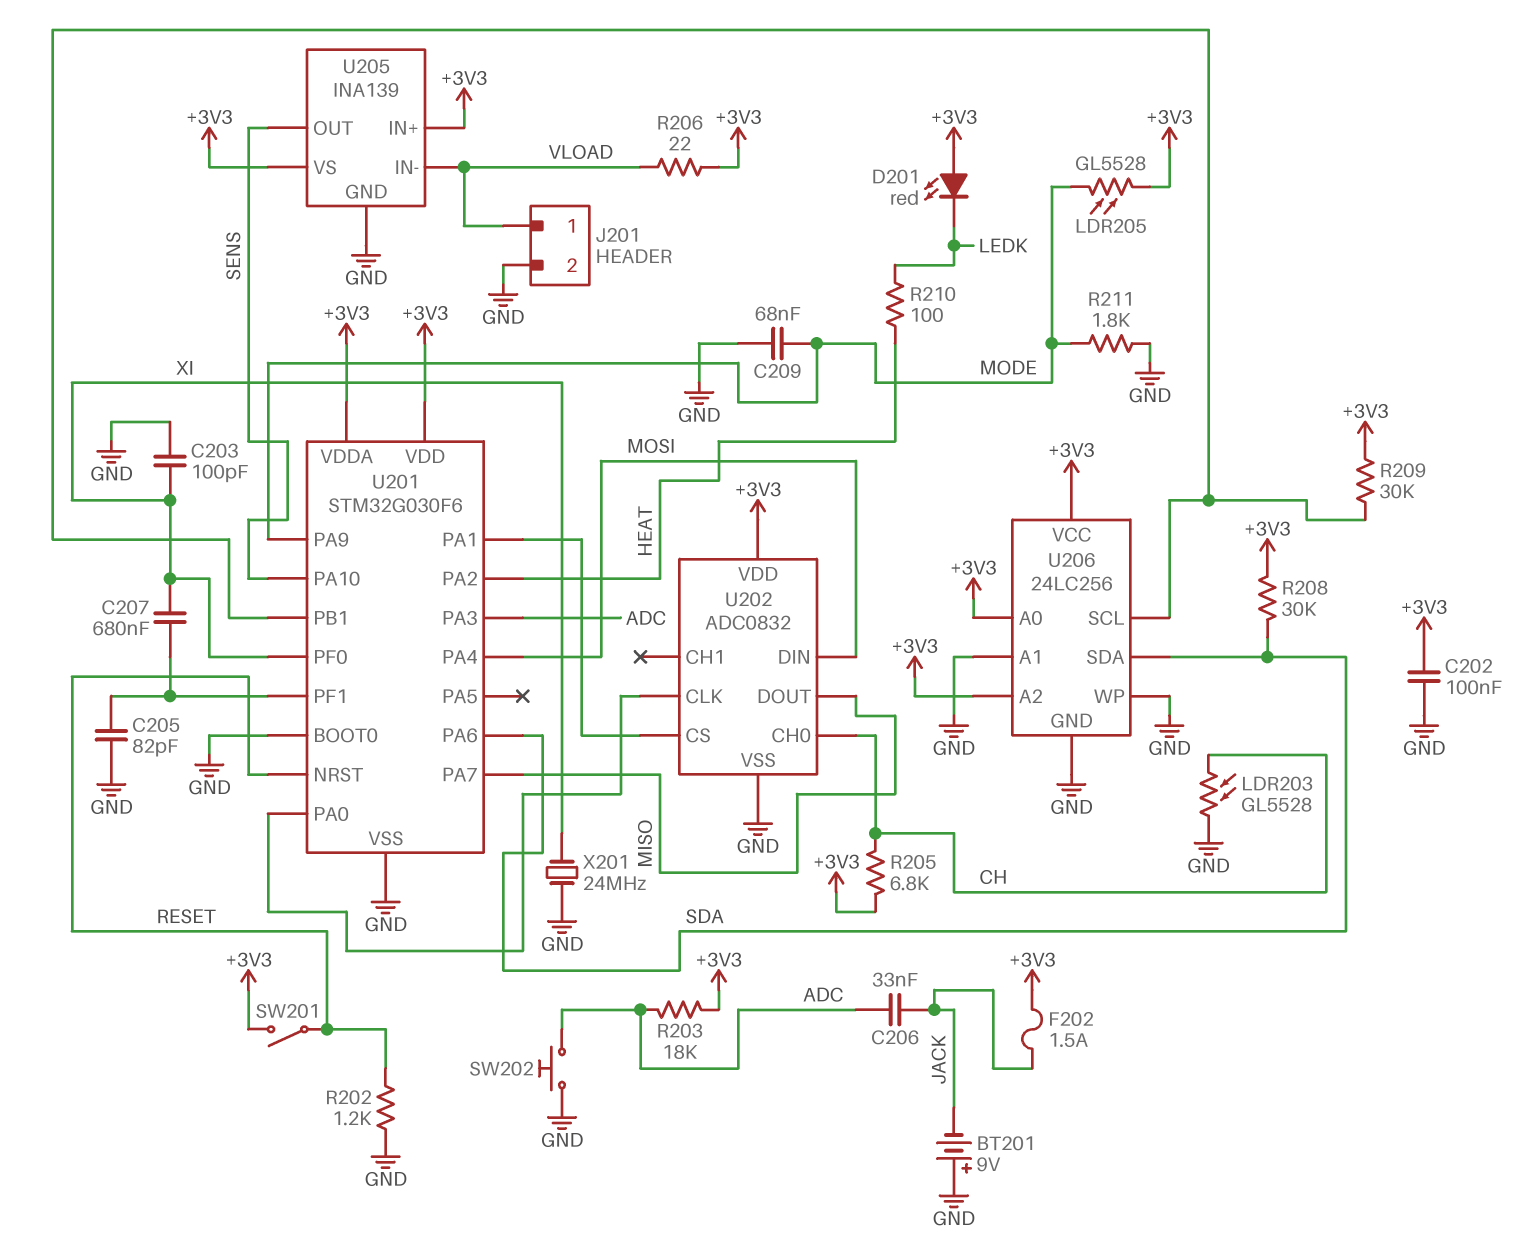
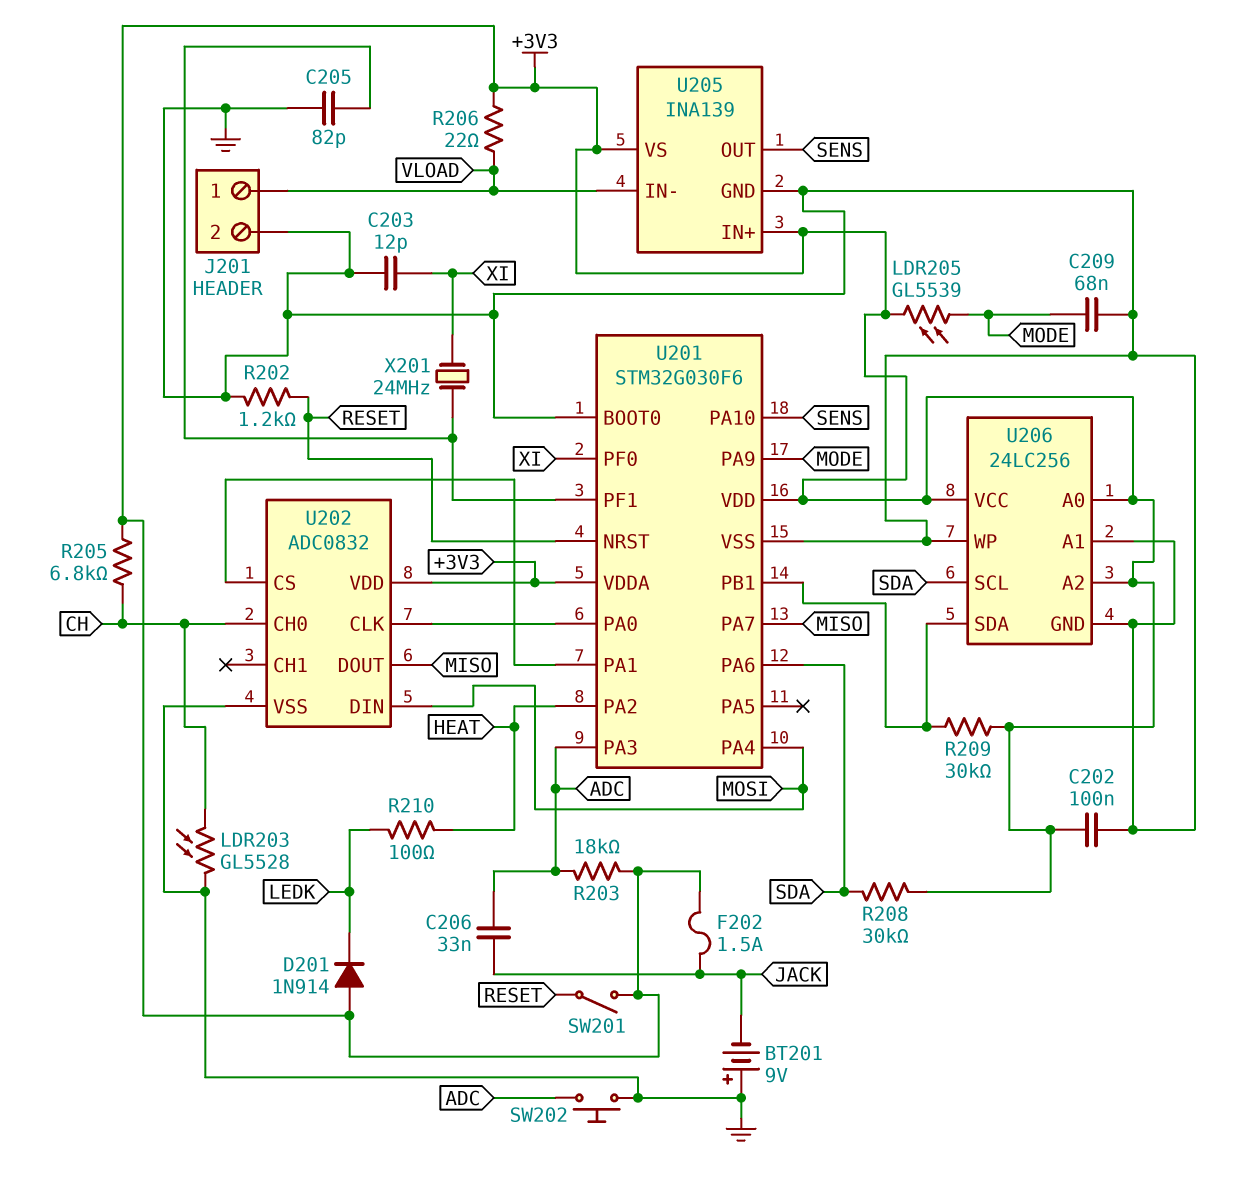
C203: 100pF (GND, XI) -> 12pF (GND, XI)
C207: 680nF (U201/PF1, XI) -> none
D201: LED red (A +3V3, K LEDK) -> diode 1N914 (A +3V3, K LEDK)
LDR205: GL5528 (+3V3, MODE) -> GL5539 (+3V3, MODE)
R211: 1.8k (GND, MODE) -> none
U206 pin SCL: U201/PB1 -> SDA
U206 pin SDA: SDA -> U201/PB1
X201: 24MHz (GND, XI) -> 24MHz (U201/PF1, XI)

